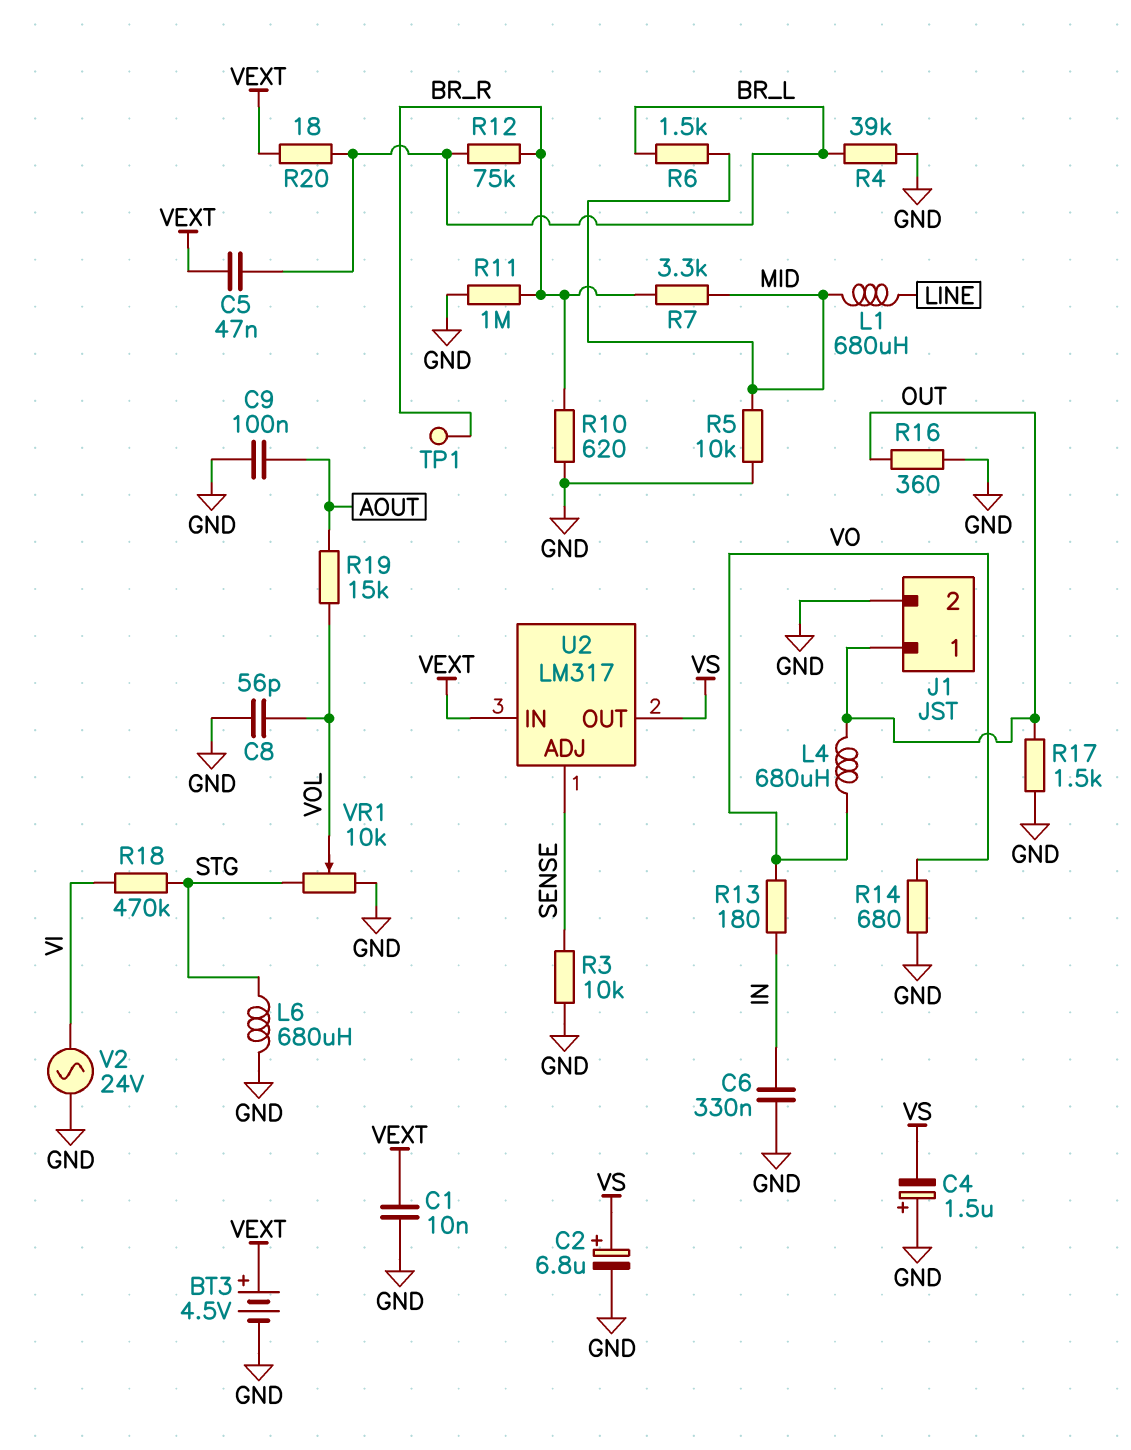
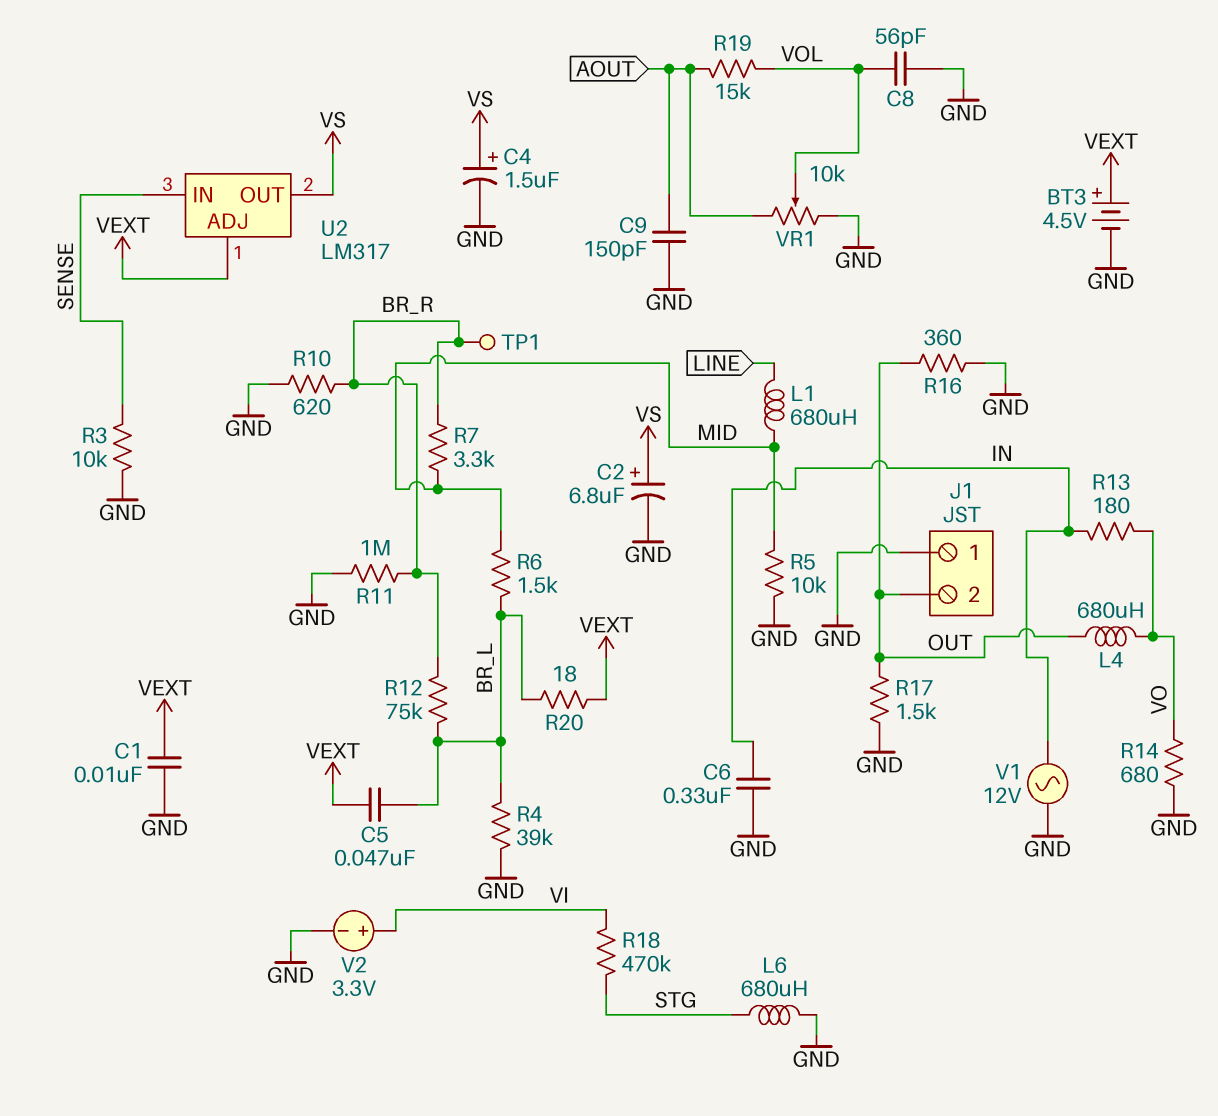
C4: 1.5uF (plus GND, minus VS) -> 1.5uF (plus VS, minus GND)
C9: 100nF (AOUT, GND) -> 150pF (AOUT, GND)
J1 pin 1: OUT -> GND
J1 pin 2: GND -> OUT
U2 pin ADJ: SENSE -> VEXT
U2 pin IN: VEXT -> SENSE
V1: none -> AC 12V (GND, IN)
V2: AC 24V (GND, VI) -> 3.3V (plus VI, minus GND)
VR1: 10k (GND, STG, wiper VOL) -> 10k (AOUT, GND, wiper VOL)

